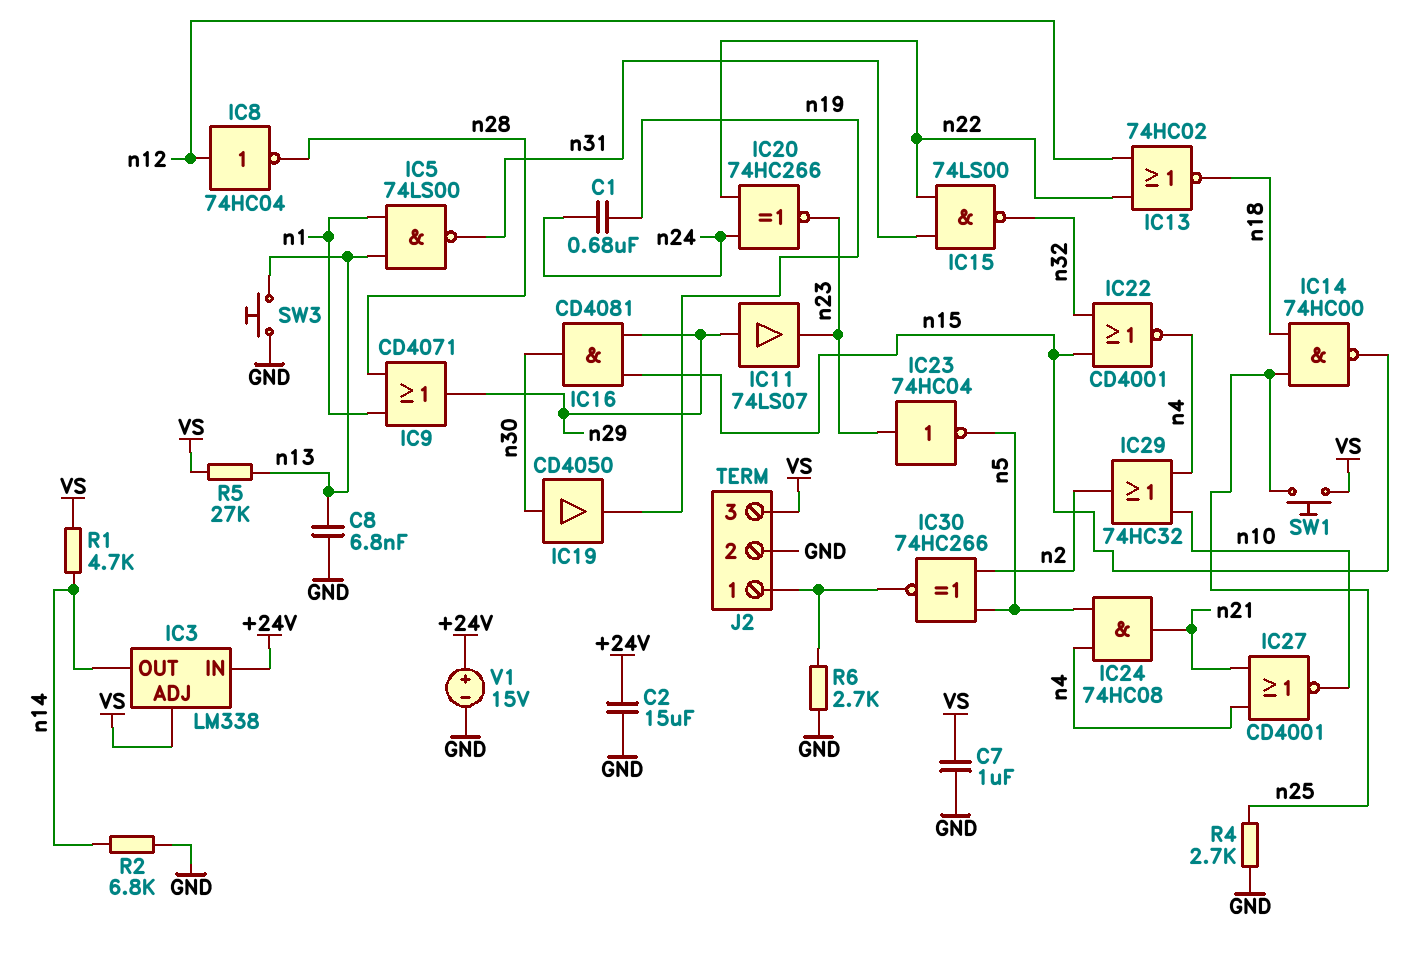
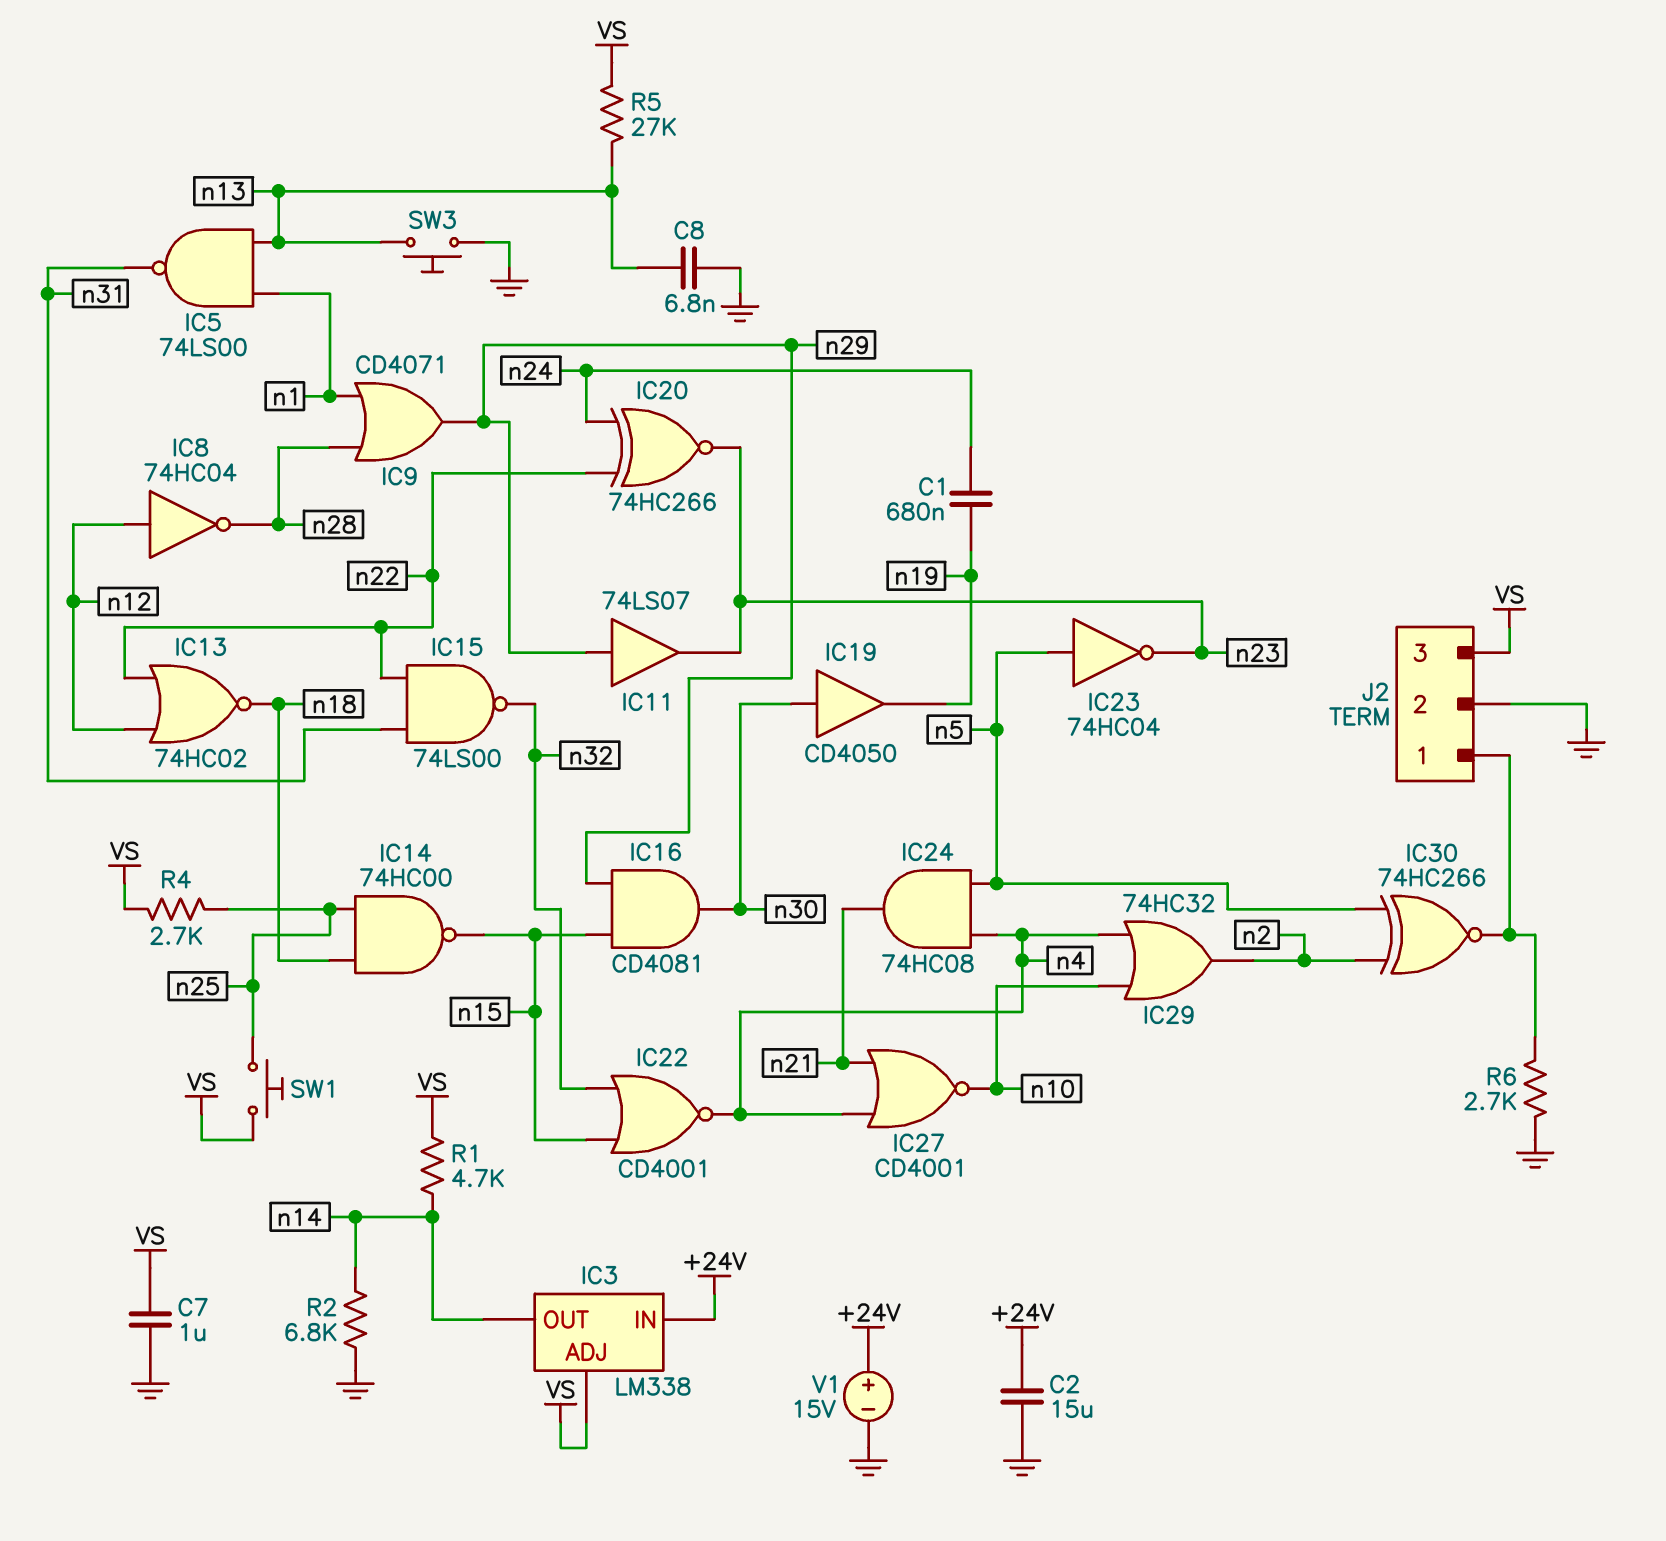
IC23: NOT 74HC04 (in n23, out n5) -> NOT 74HC04 (in n5, out n23)
R4: 2.7k (GND, n25) -> 2.7k (VS, n25)

